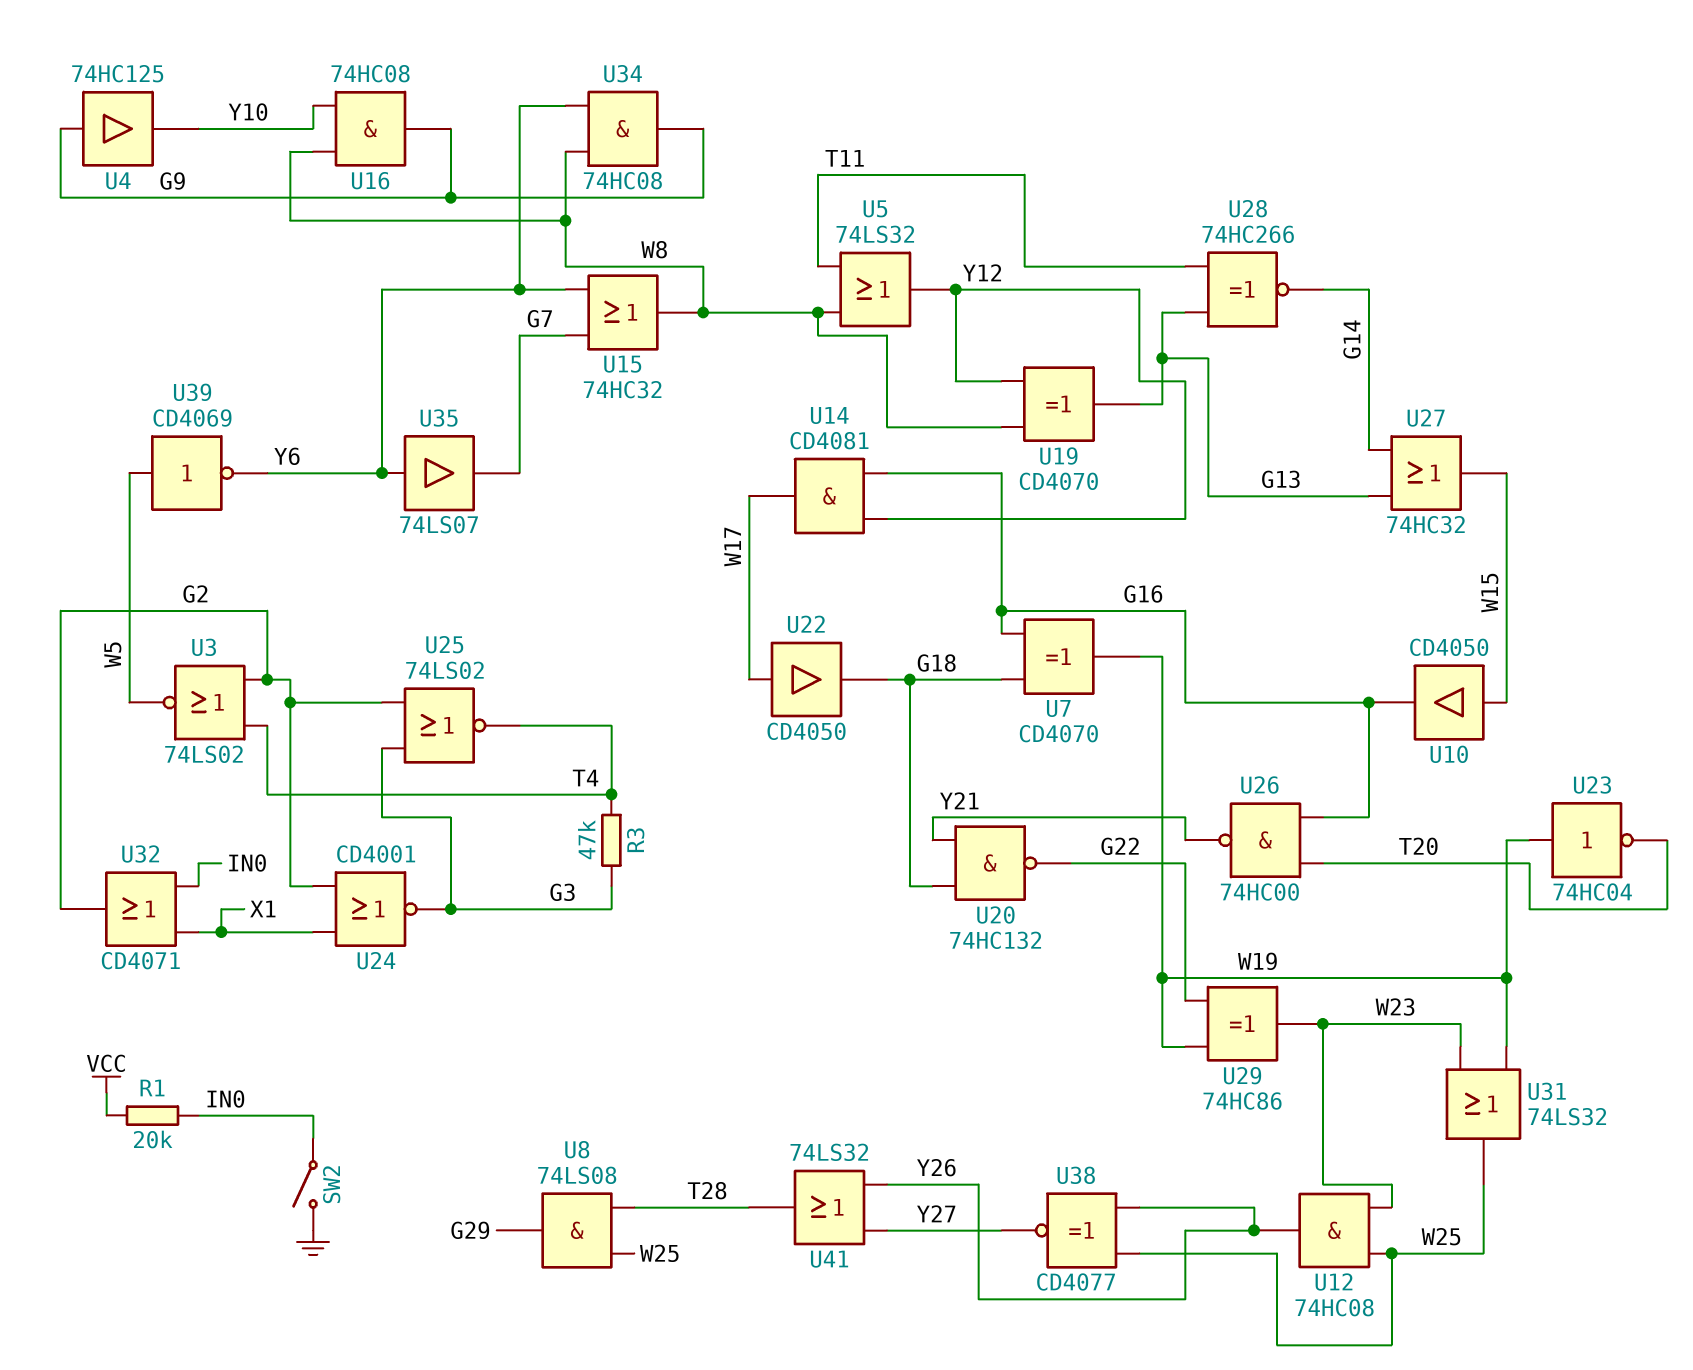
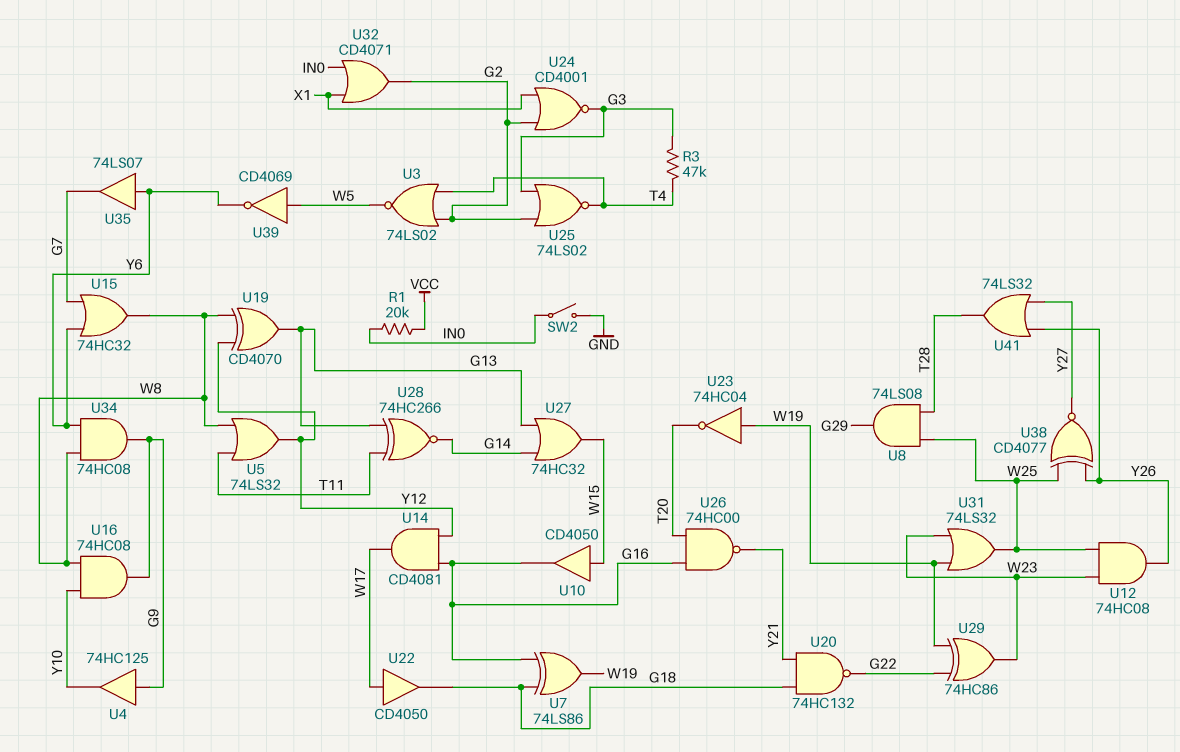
U7: XOR CD4070 (in G16, in G18, out W19) -> XOR 74LS86 (in G16, in G18, out W19)

